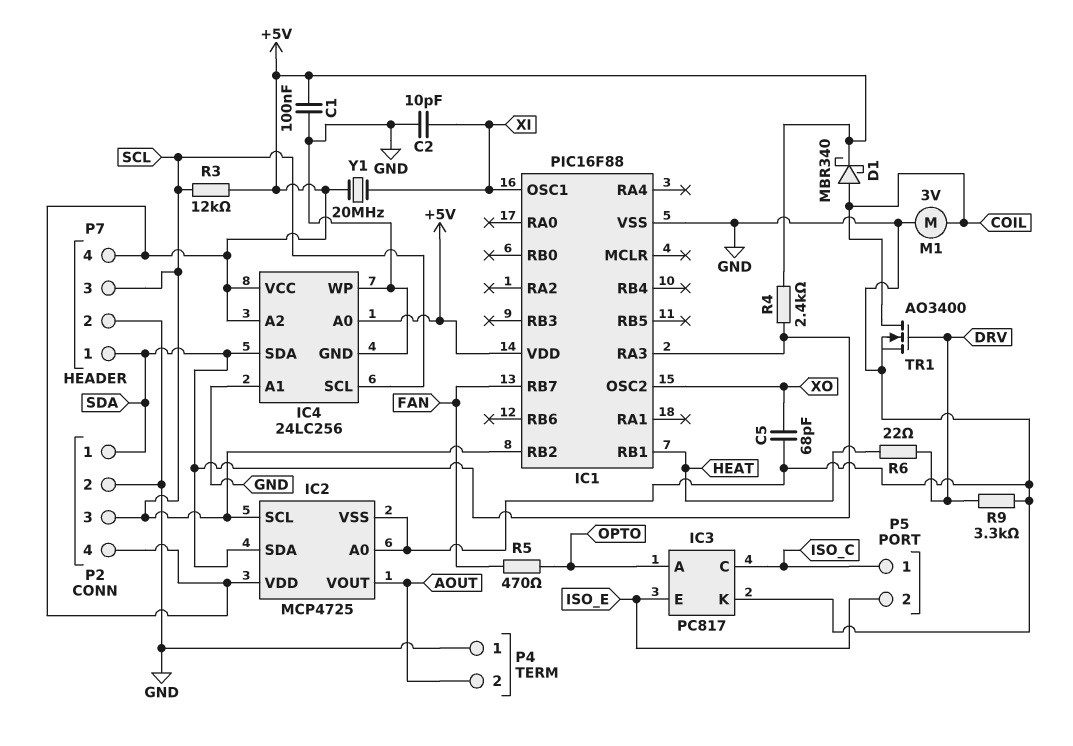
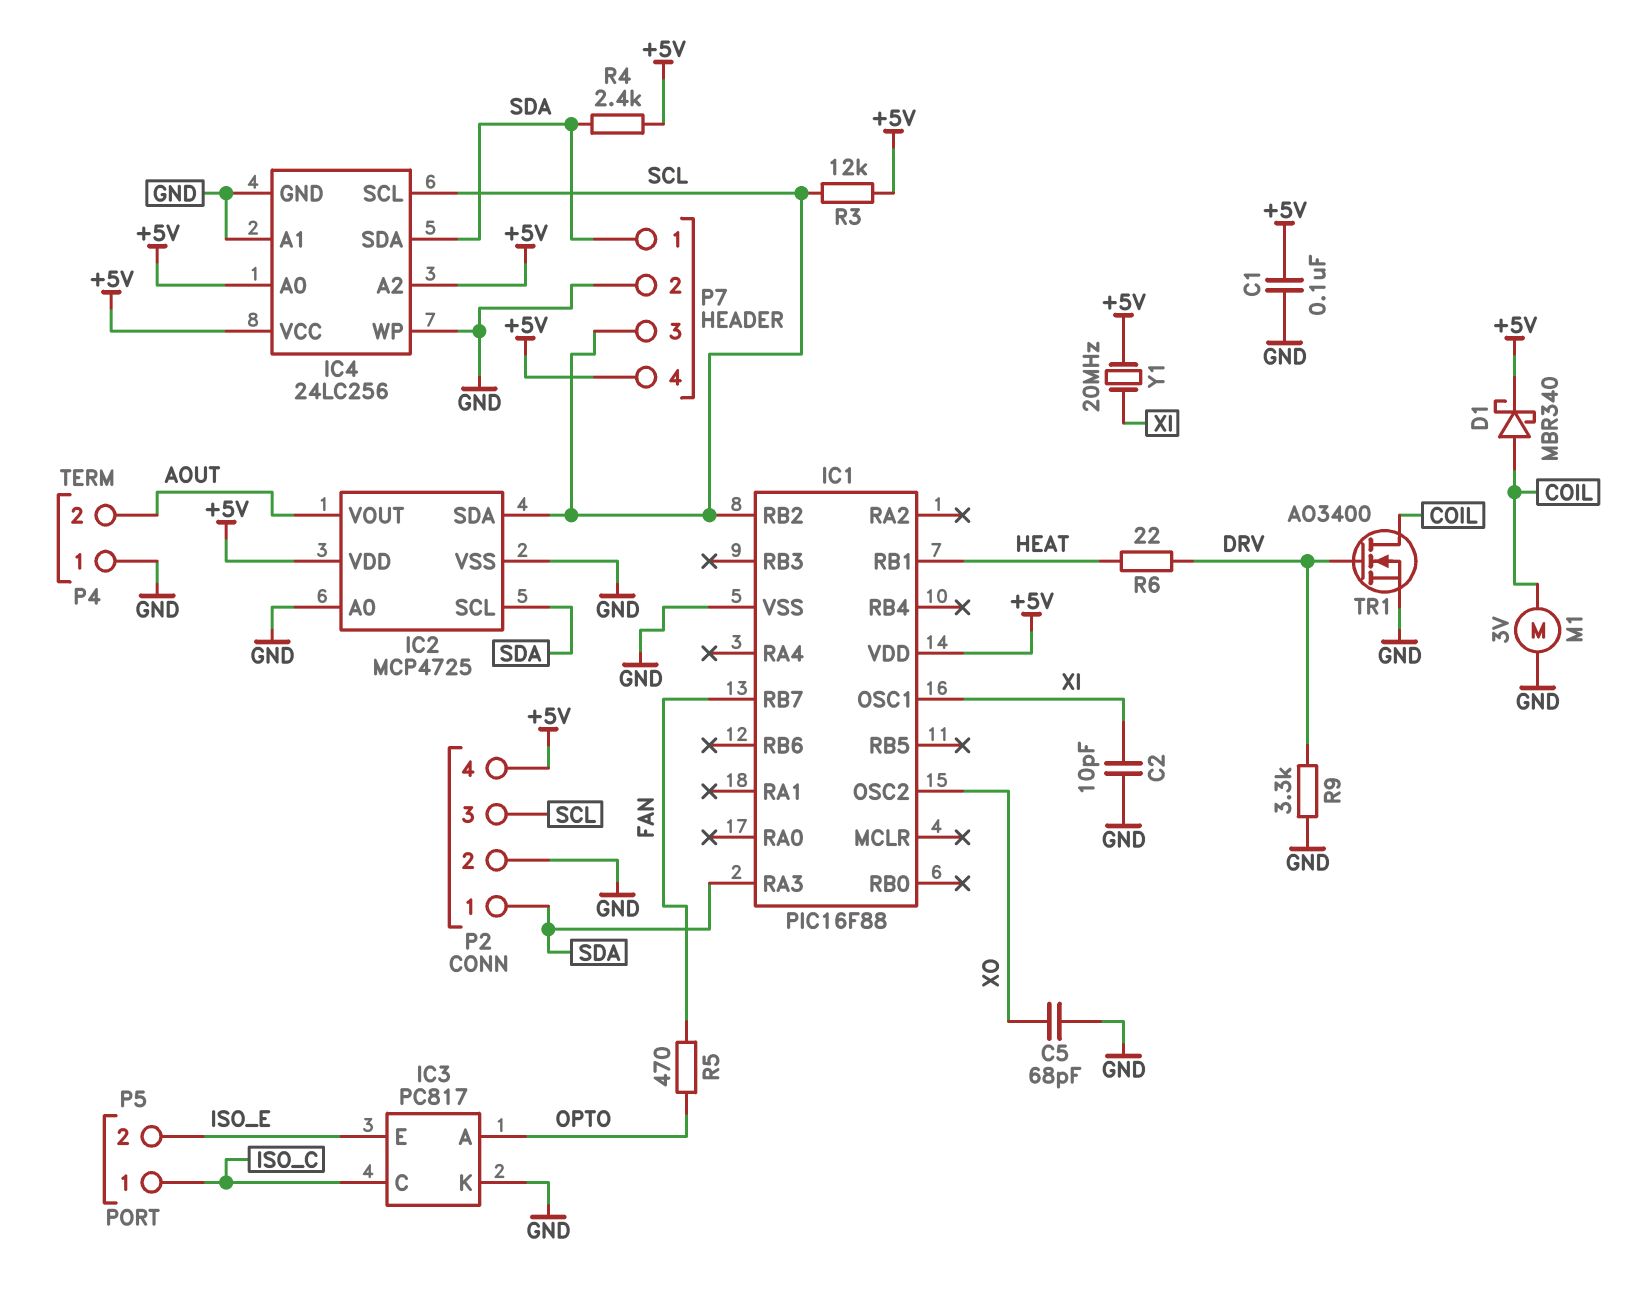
IC2 pin SCL: SCL -> SDA
IC2 pin SDA: SDA -> SCL

